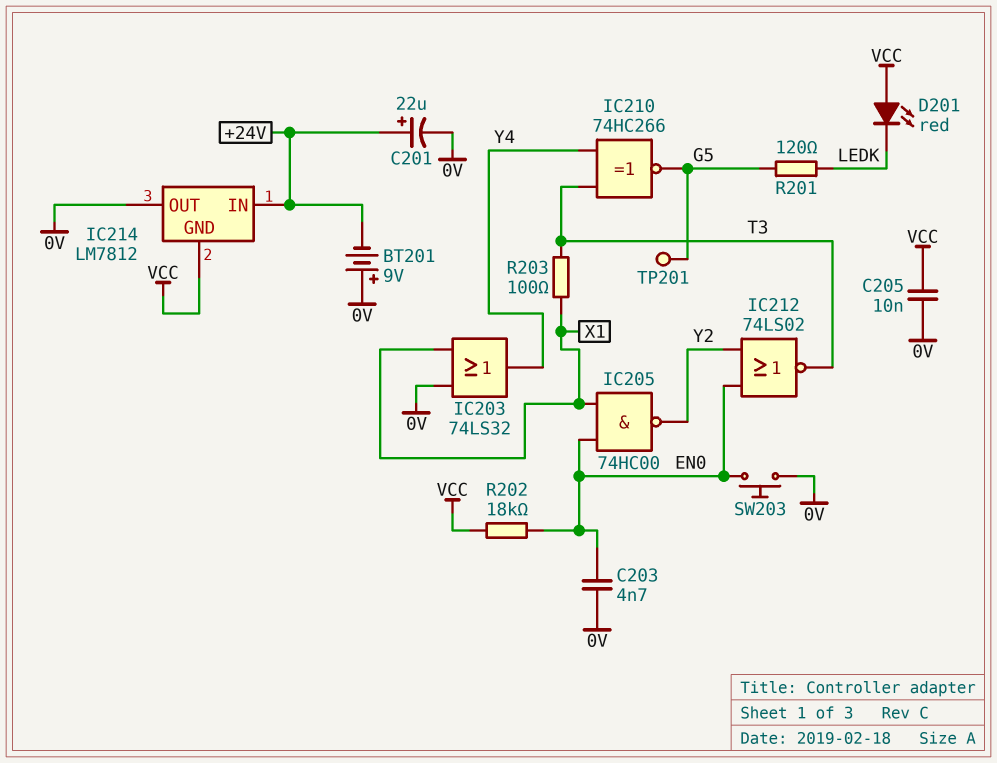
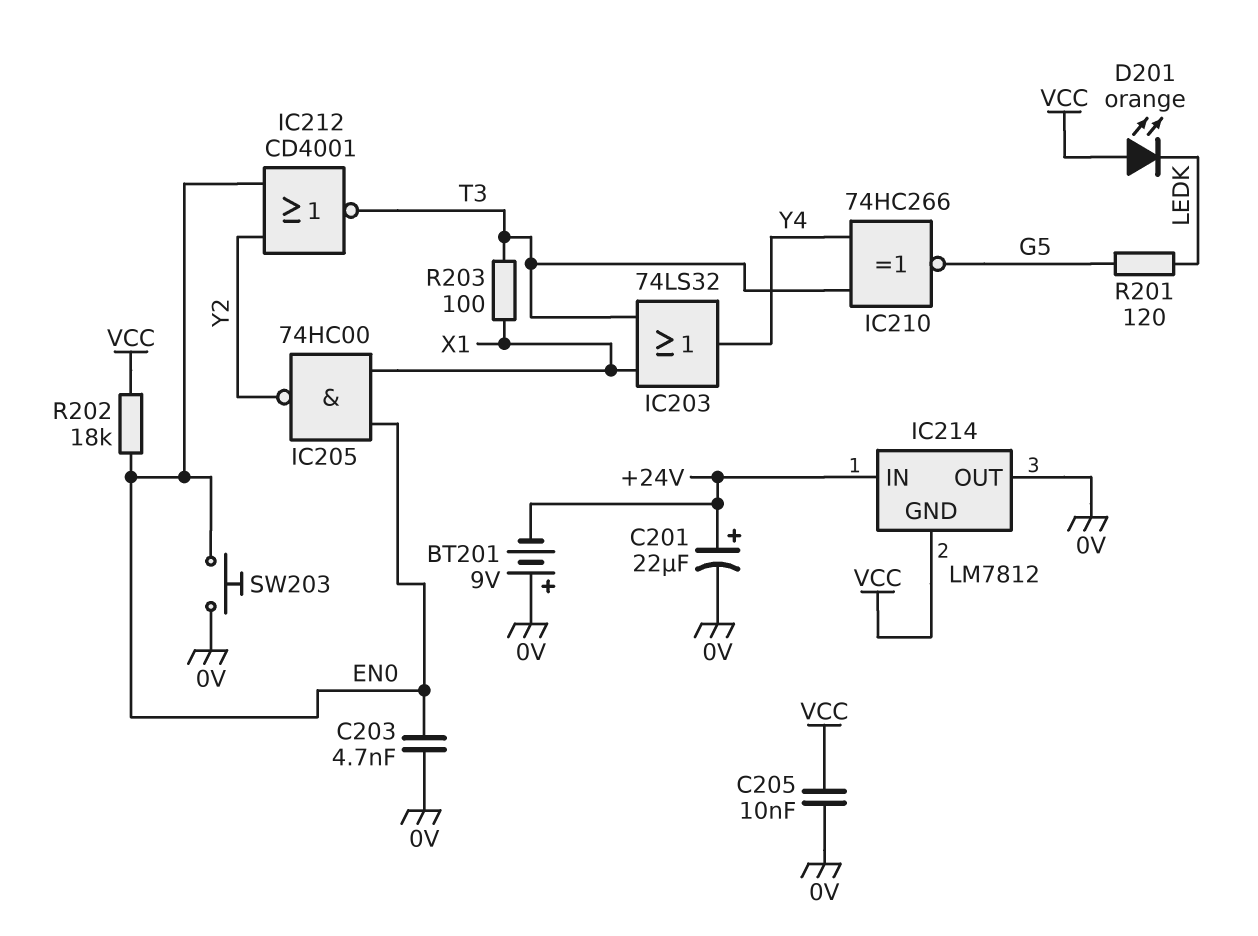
D201: LED red (A VCC, K LEDK) -> LED orange (A VCC, K LEDK)
IC203: OR 74LS32 (in 0V, in X1, out Y4) -> OR 74LS32 (in T3, in X1, out Y4)
IC212: NOR 74LS02 (in EN0, in Y2, out T3) -> NOR CD4001 (in EN0, in Y2, out T3)
TP201: test point (G5) -> none

